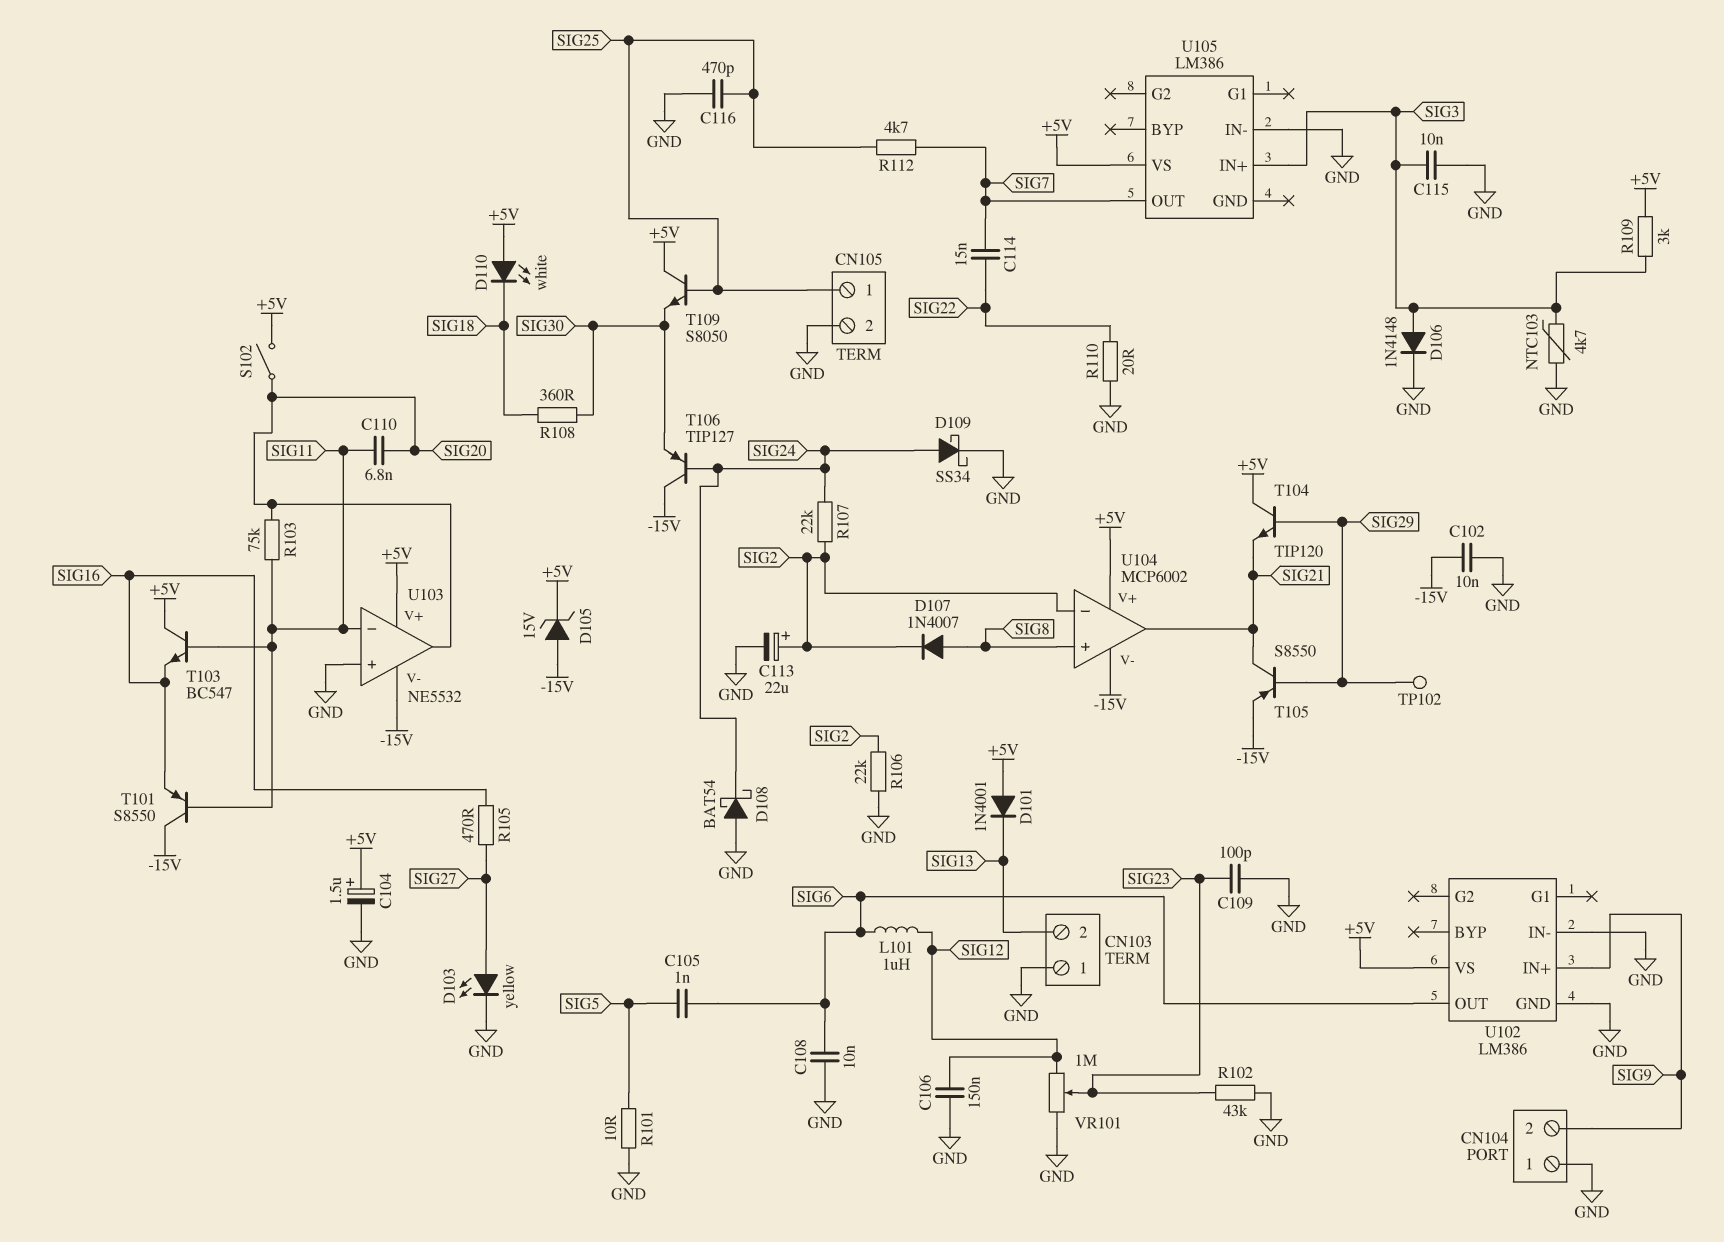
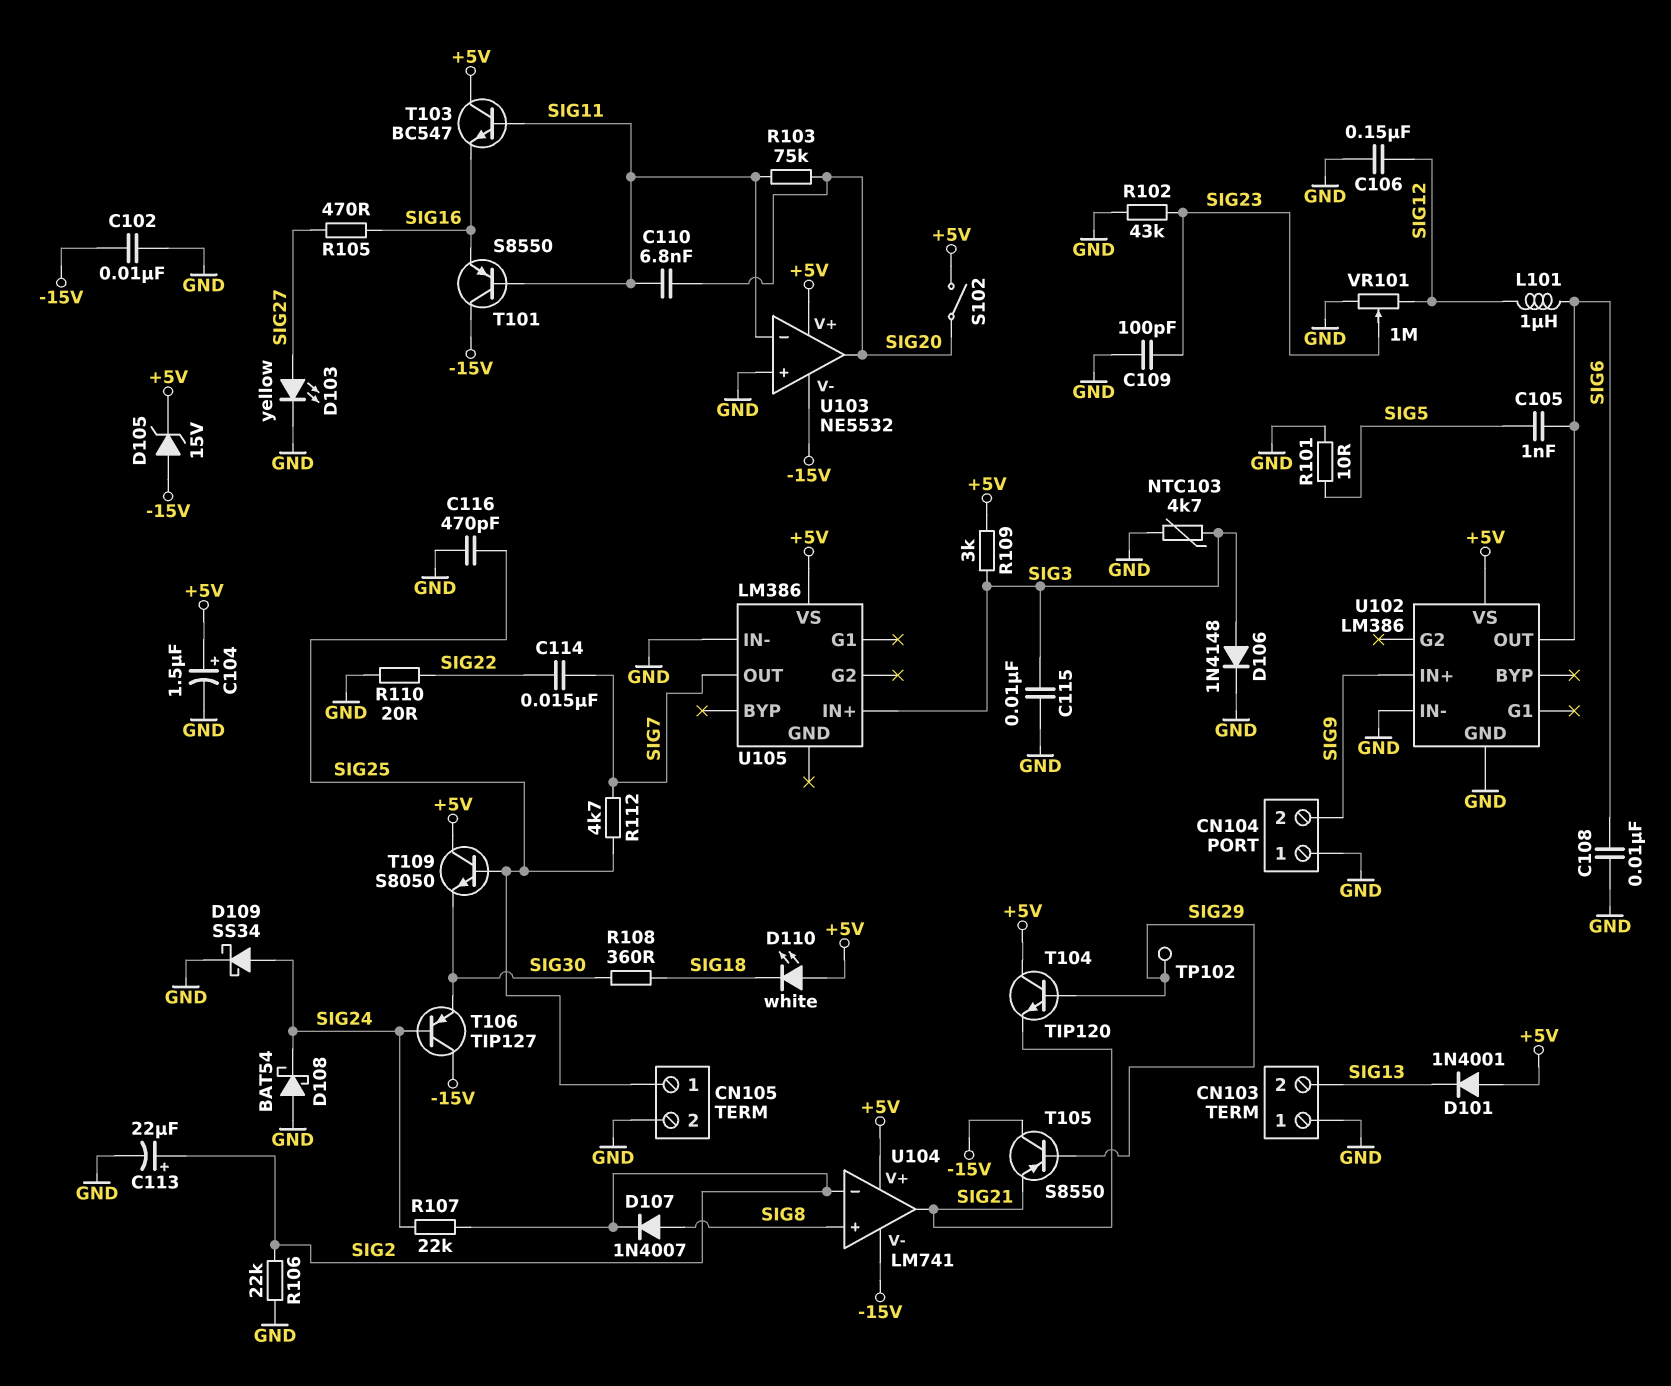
T105: PNP S8550 (B SIG29, C SIG21, E -15V) -> PNP S8550 (B SIG29, C -15V, E SIG21)
U104: MCP6002 -> LM741

